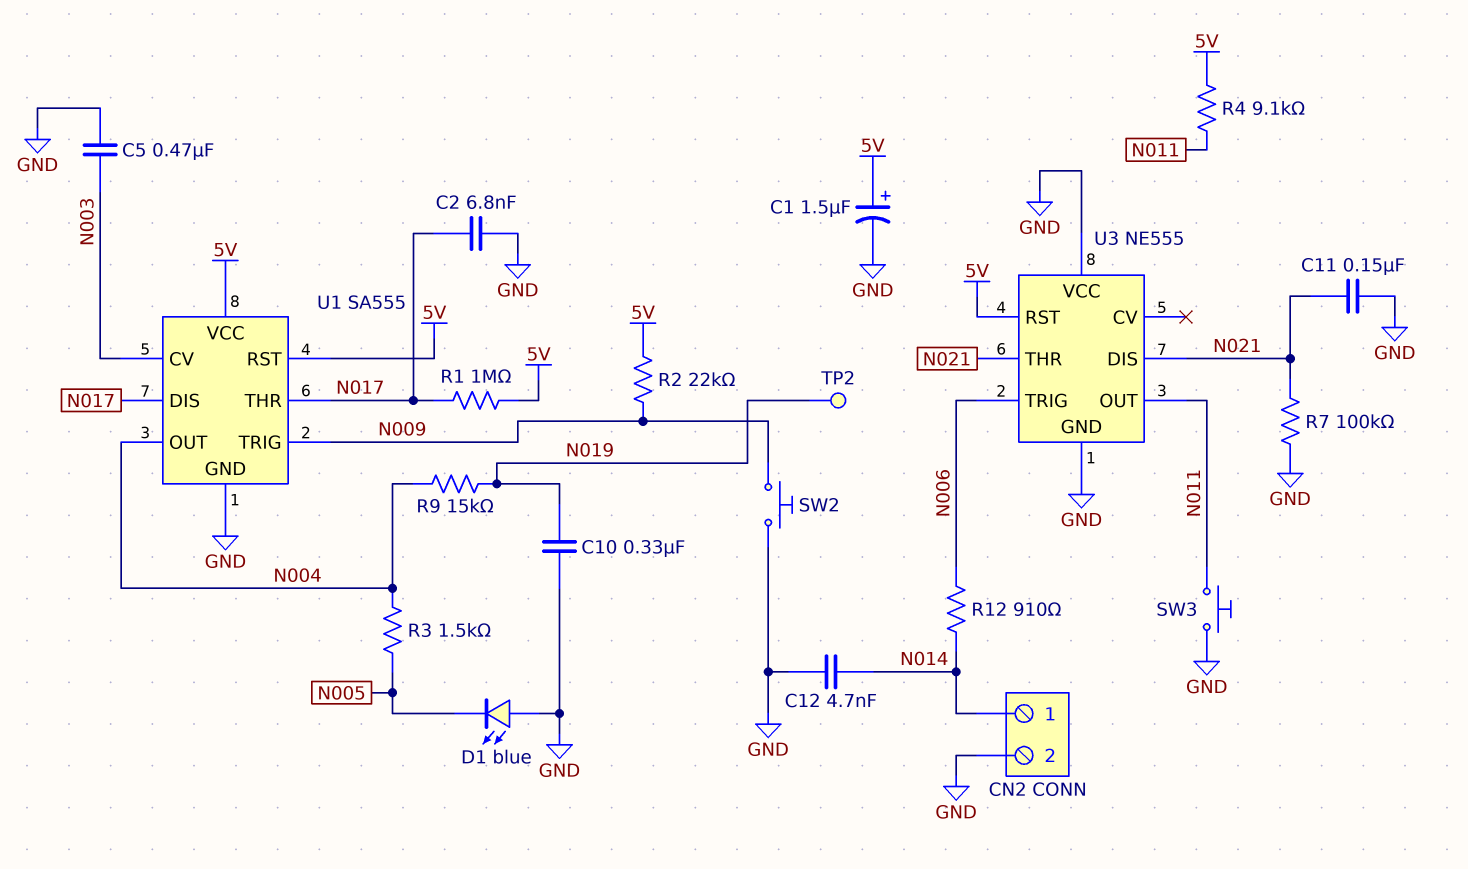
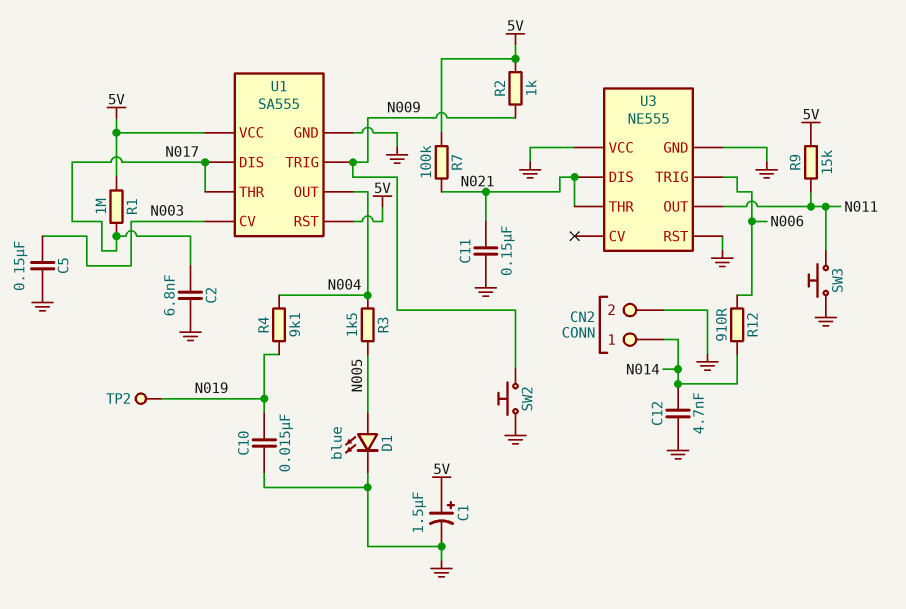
C5: 470nF (GND, N003) -> 150nF (GND, N003)
C10: 330nF (GND, N019) -> 15nF (GND, N019)
D1: LED blue (A GND, K N005) -> LED blue (A N005, K GND)
R2: 22k (5V, N009) -> 1k (5V, N009)
R4: 9.1k (5V, N011) -> 9.1k (N004, N019)
R7: 100k (GND, N021) -> 100k (5V, N021)
R9: 15k (N004, N019) -> 15k (5V, N011)
U3 pin RST: 5V -> GND

